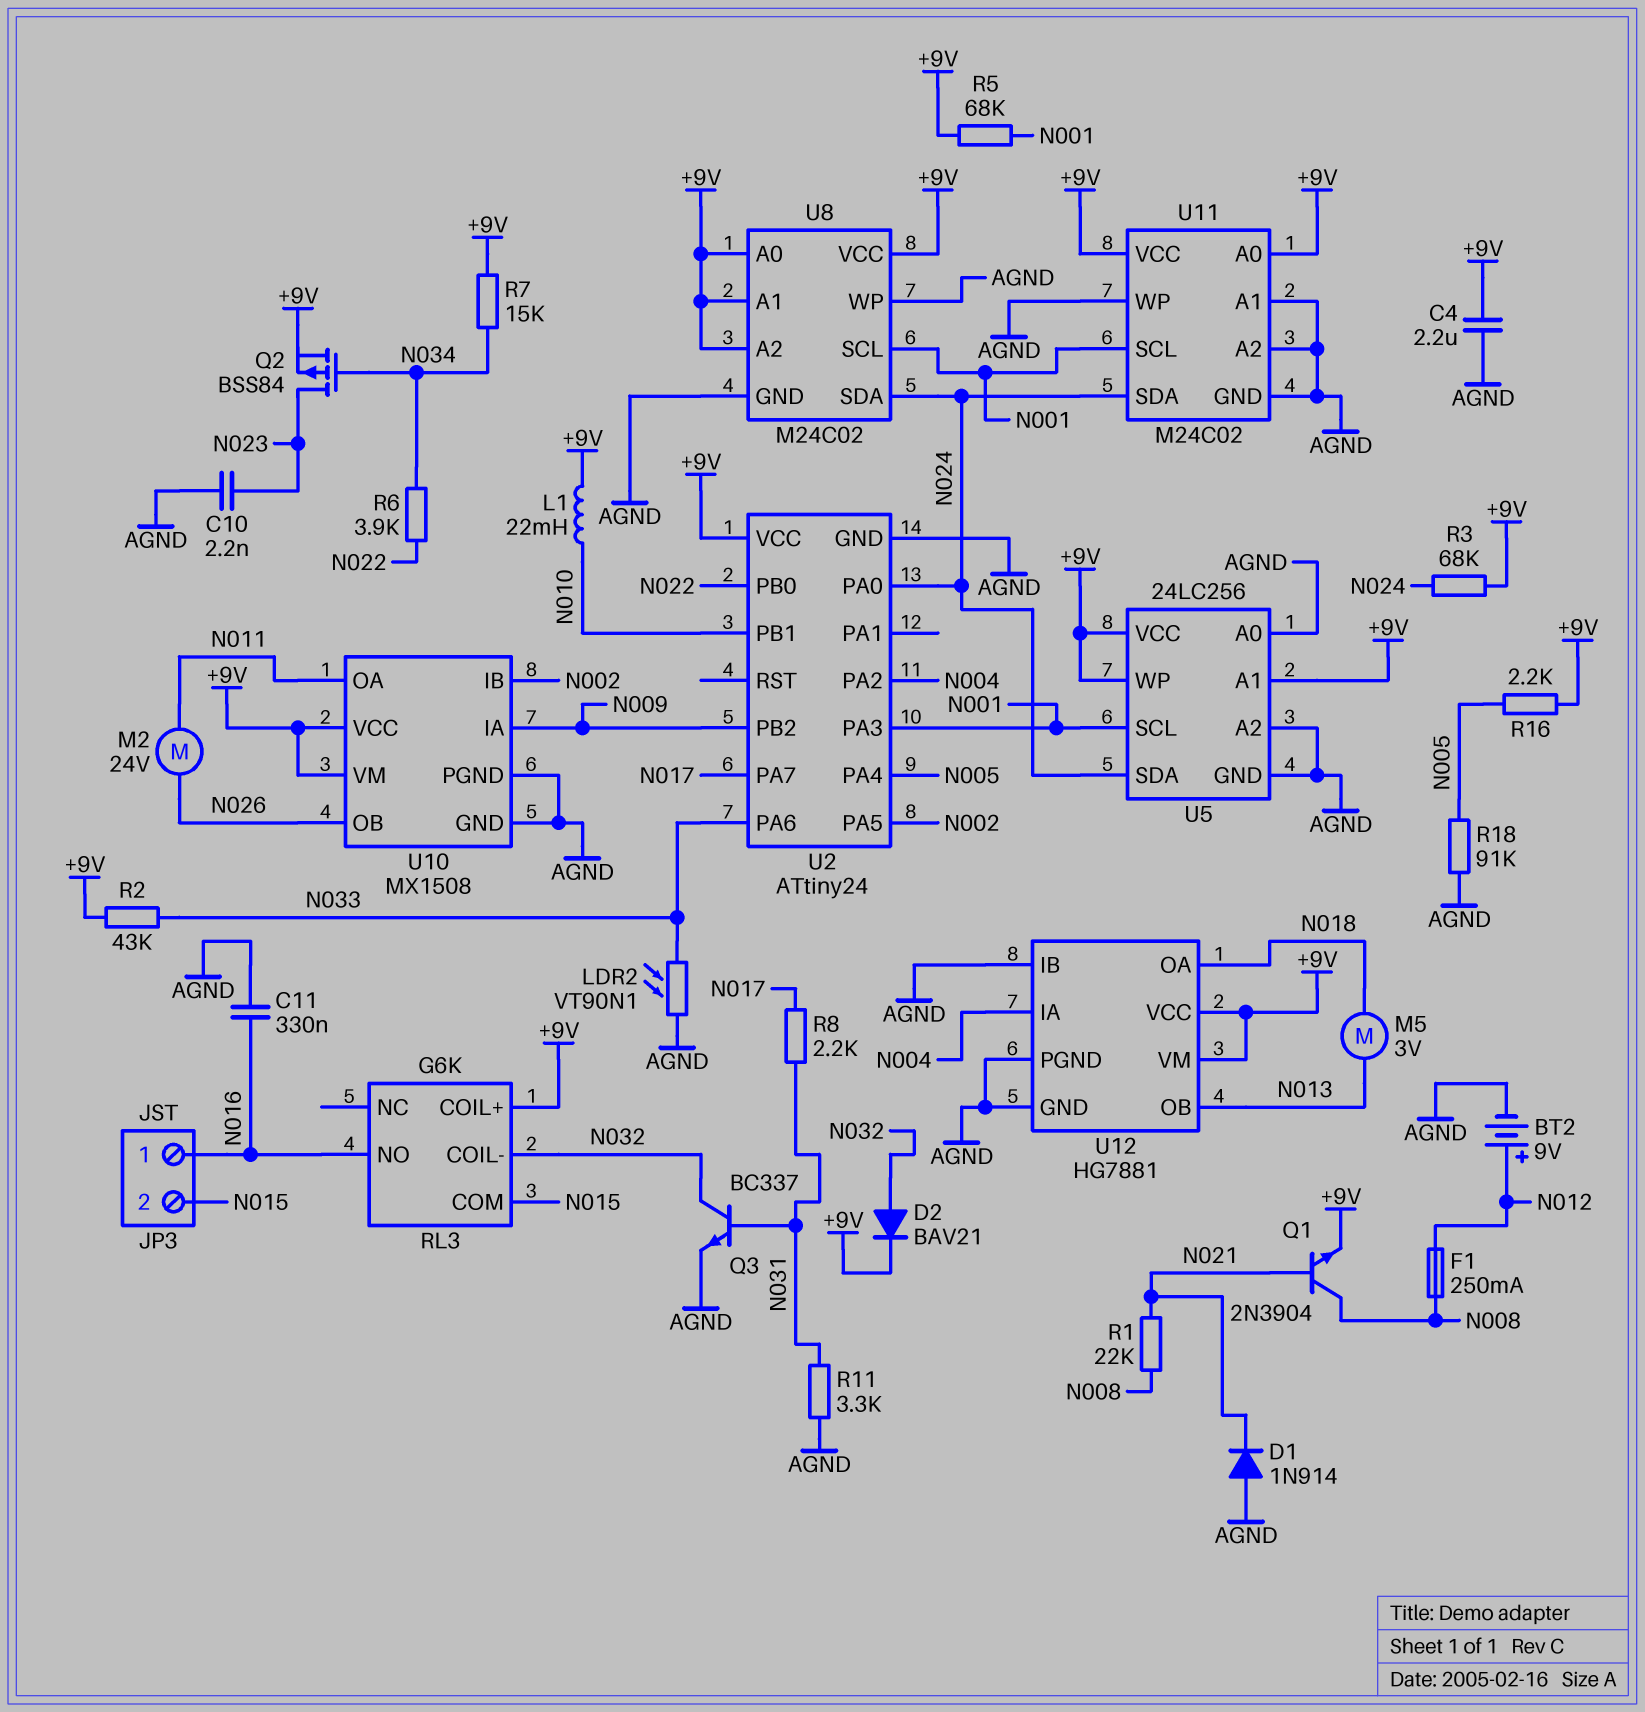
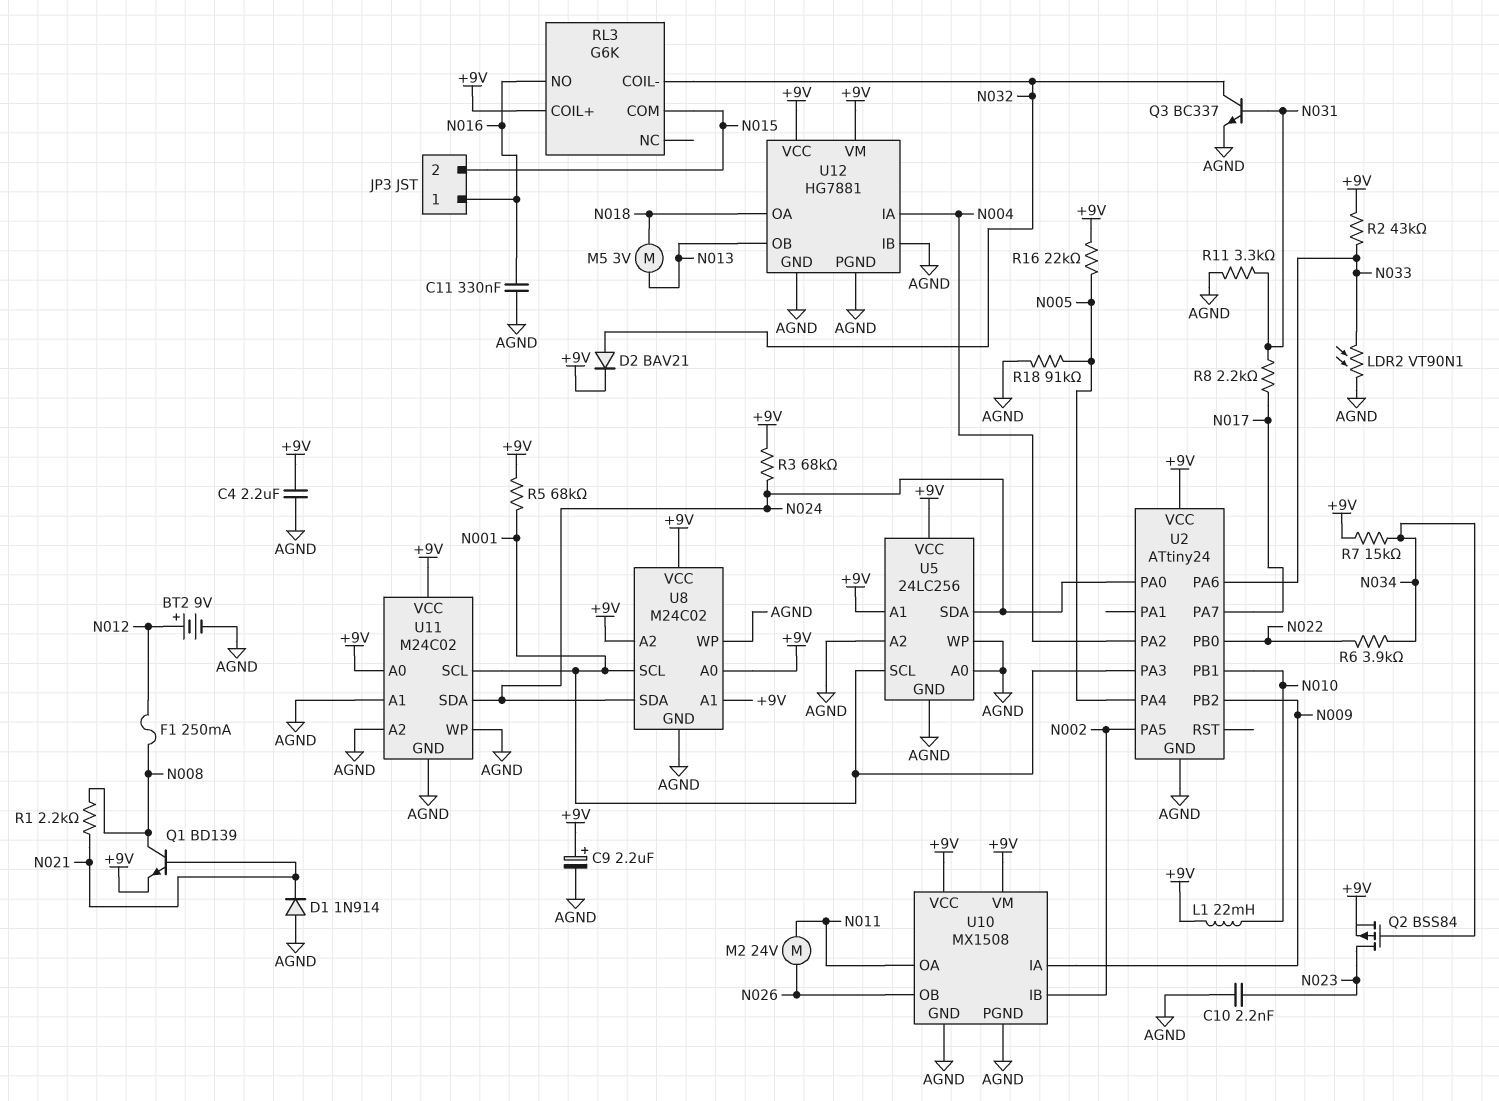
C9: none -> 2.2uF (plus +9V, minus AGND)
Q1: NPN 2N3904 (B N021, C N008, E +9V) -> NPN BD139 (B N021, C N008, E +9V)
R1: 22k (N008, N021) -> 2.2k (N008, N021)
R16: 2.2k (+9V, N005) -> 22k (+9V, N005)
U5 pin WP: +9V -> AGND

